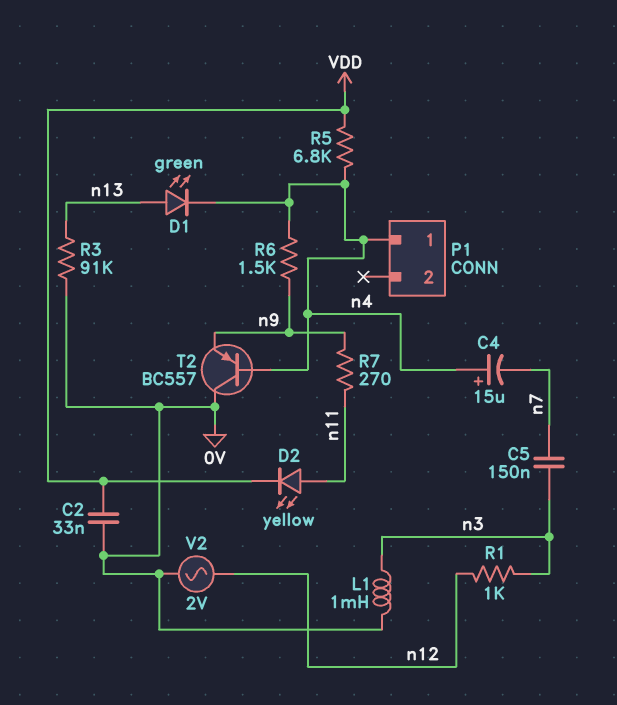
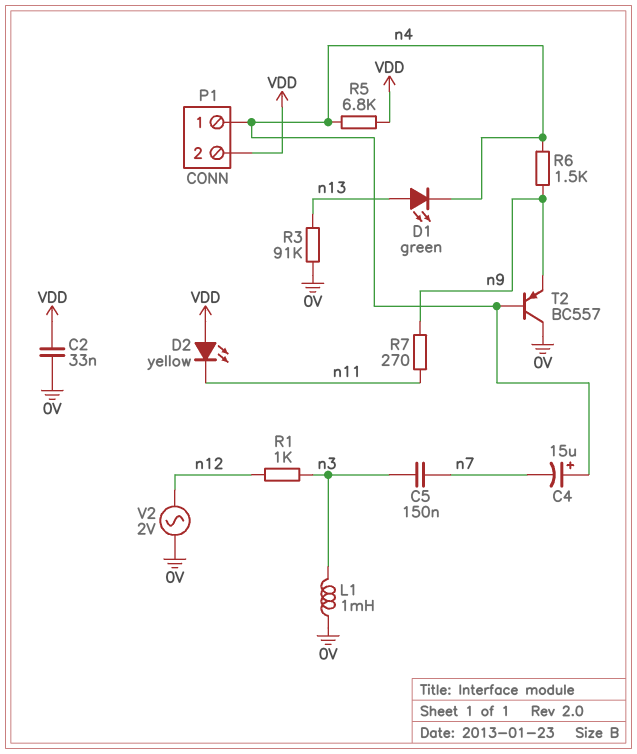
D2: LED yellow (A n11, K VDD) -> LED yellow (A VDD, K n11)
P1 pin 2: none -> VDD

